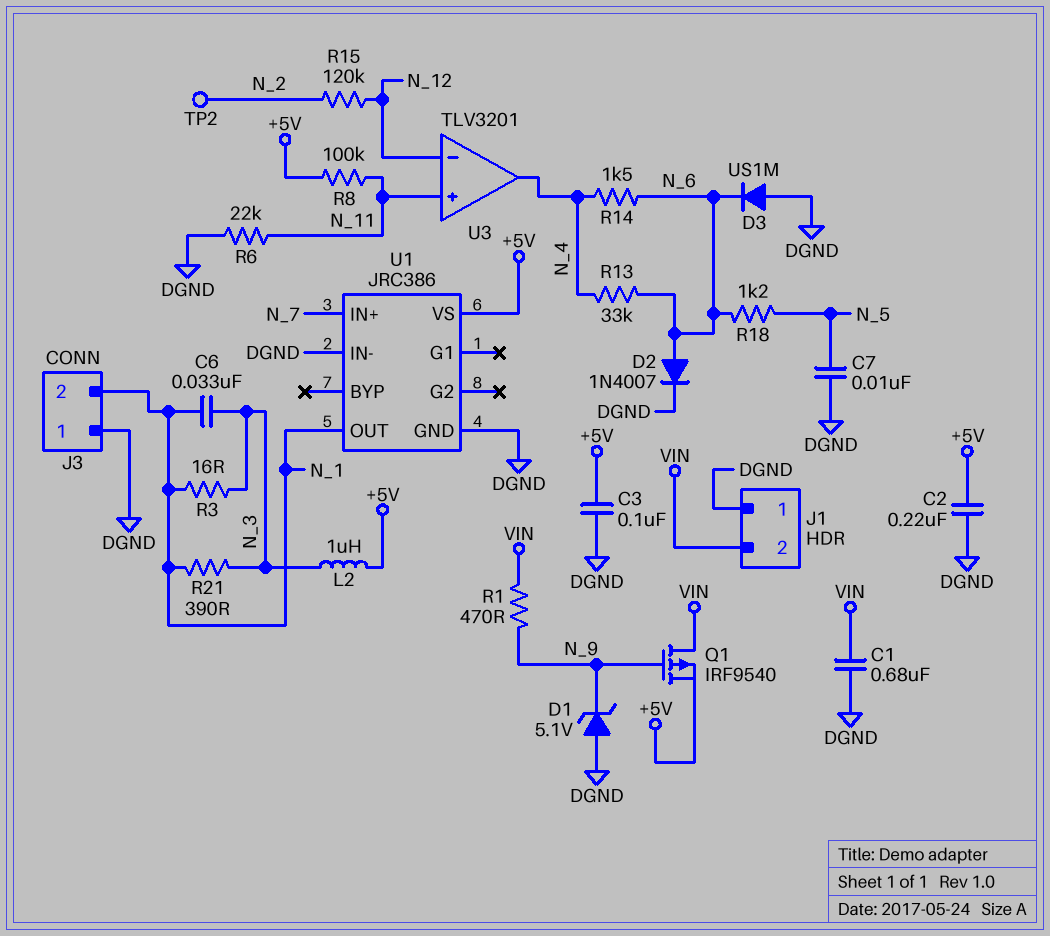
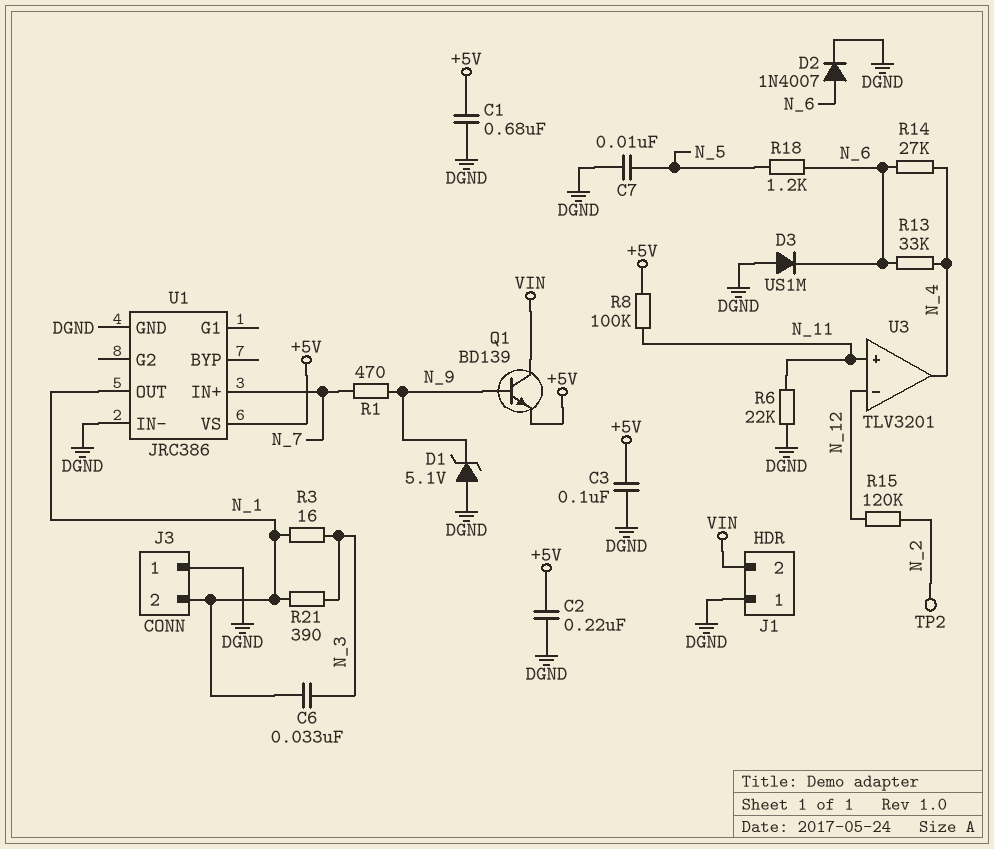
C1: 680nF (DGND, VIN) -> 680nF (+5V, DGND)
L2: 1uH (+5V, N_3) -> none
Q1: PMOS IRF9540 (G N_9, D VIN, S +5V) -> NPN BD139 (B N_9, C VIN, E +5V)
R1: 470 (N_9, VIN) -> 470 (N_7, N_9)
R14: 1.5k (N_4, N_6) -> 27k (N_4, N_6)

